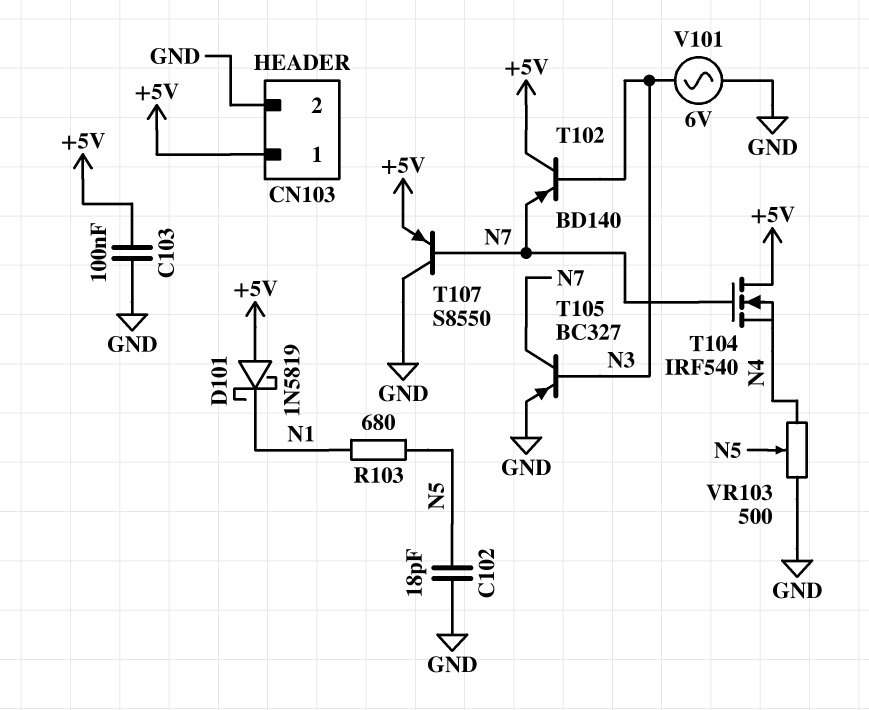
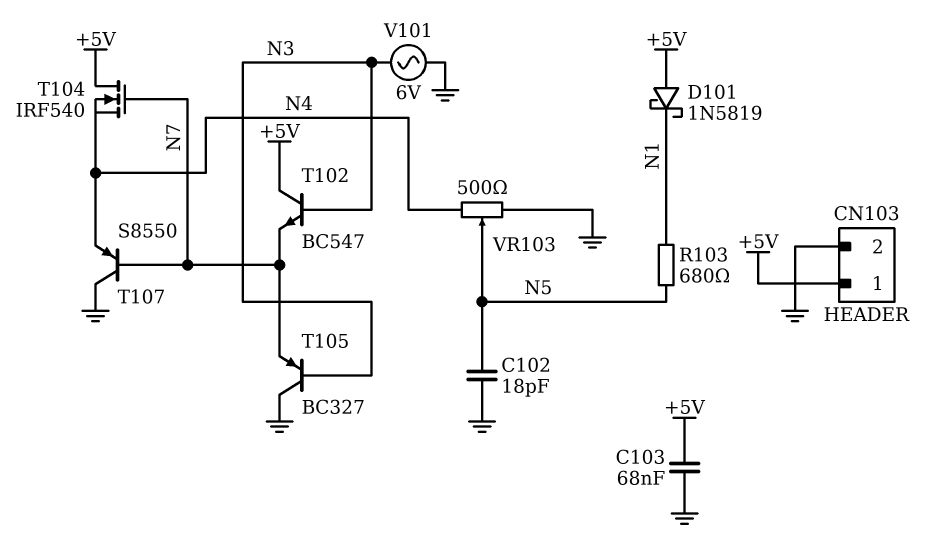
C103: 100nF (+5V, GND) -> 68nF (+5V, GND)
T102: PNP BD140 (B N3, C +5V, E N7) -> NPN BC547 (B N3, C +5V, E N7)
T105: PNP BC327 (B N3, C N7, E GND) -> PNP BC327 (B N3, C GND, E N7)
T107: PNP S8550 (B N7, C GND, E +5V) -> PNP S8550 (B N7, C GND, E N4)

